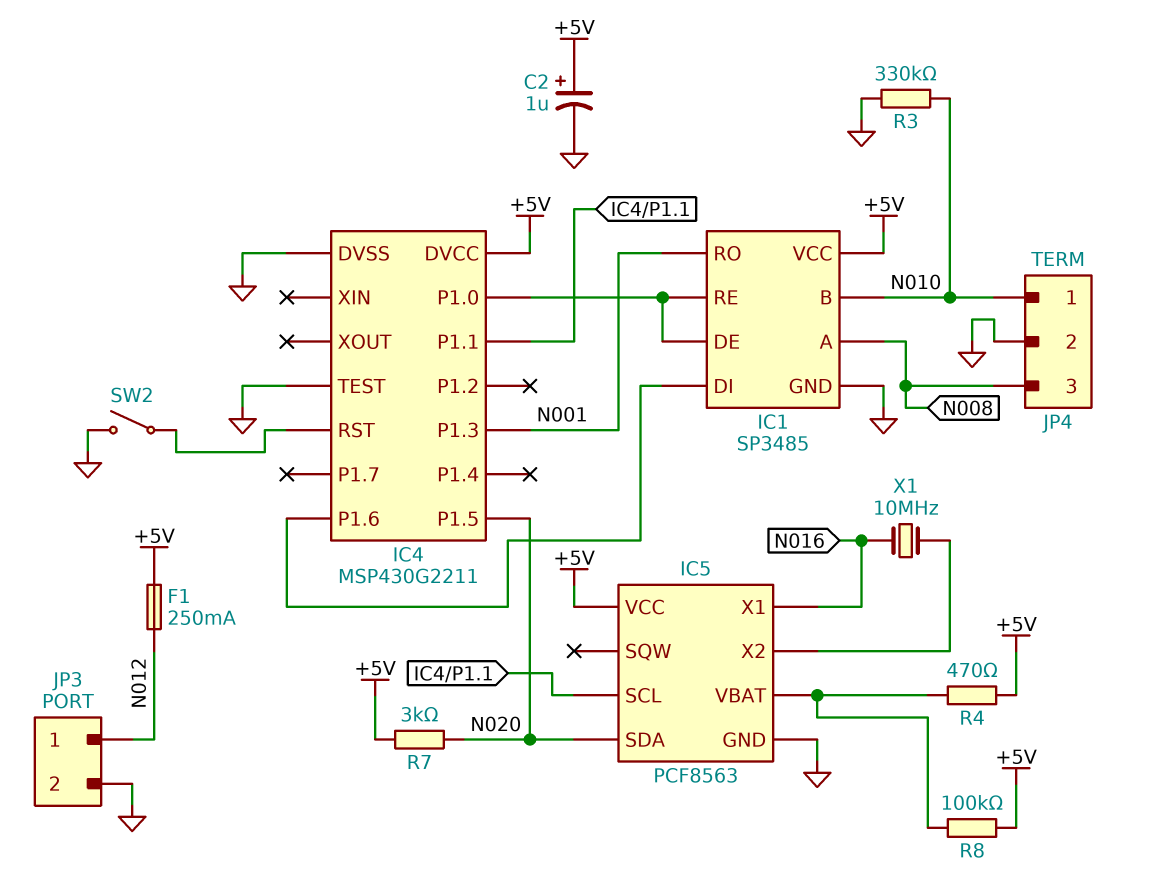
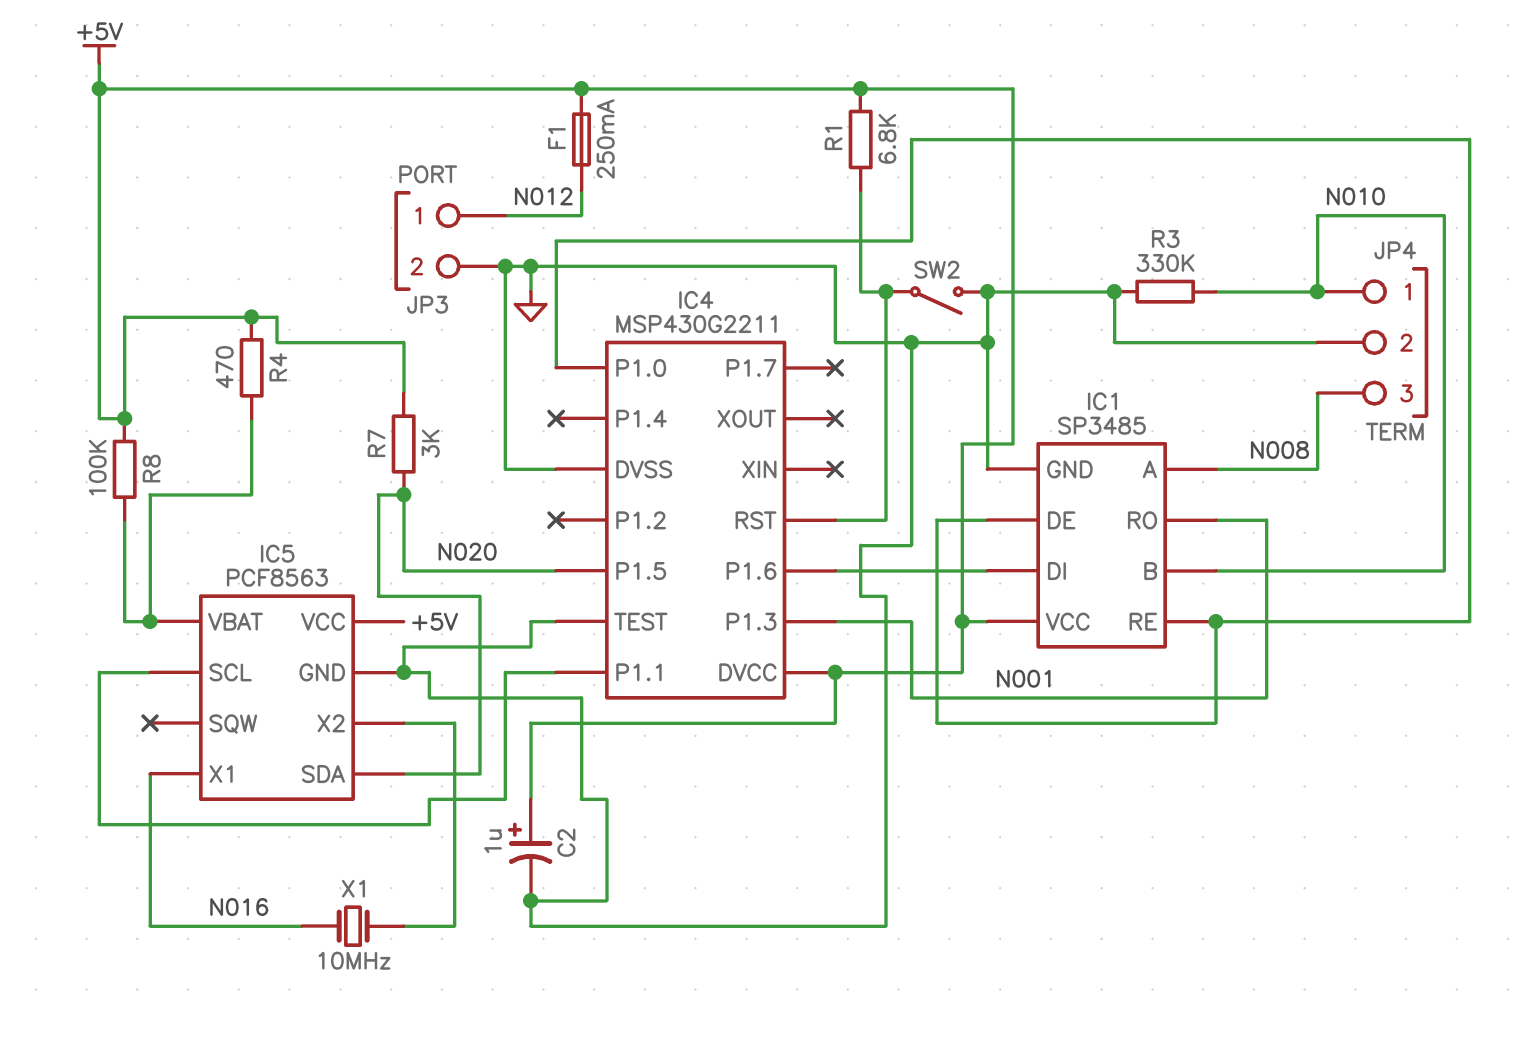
R1: none -> 6.8k (+5V, IC4/RST)

